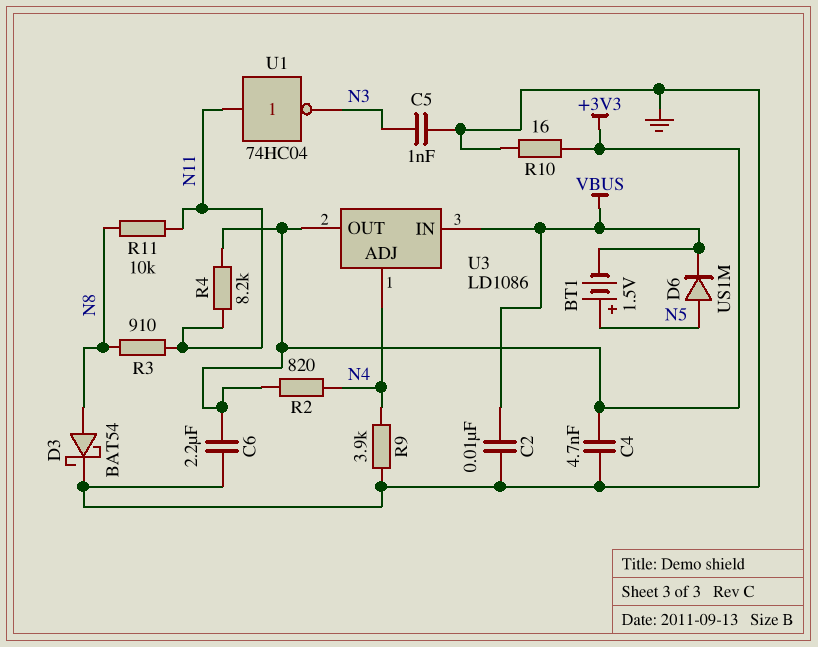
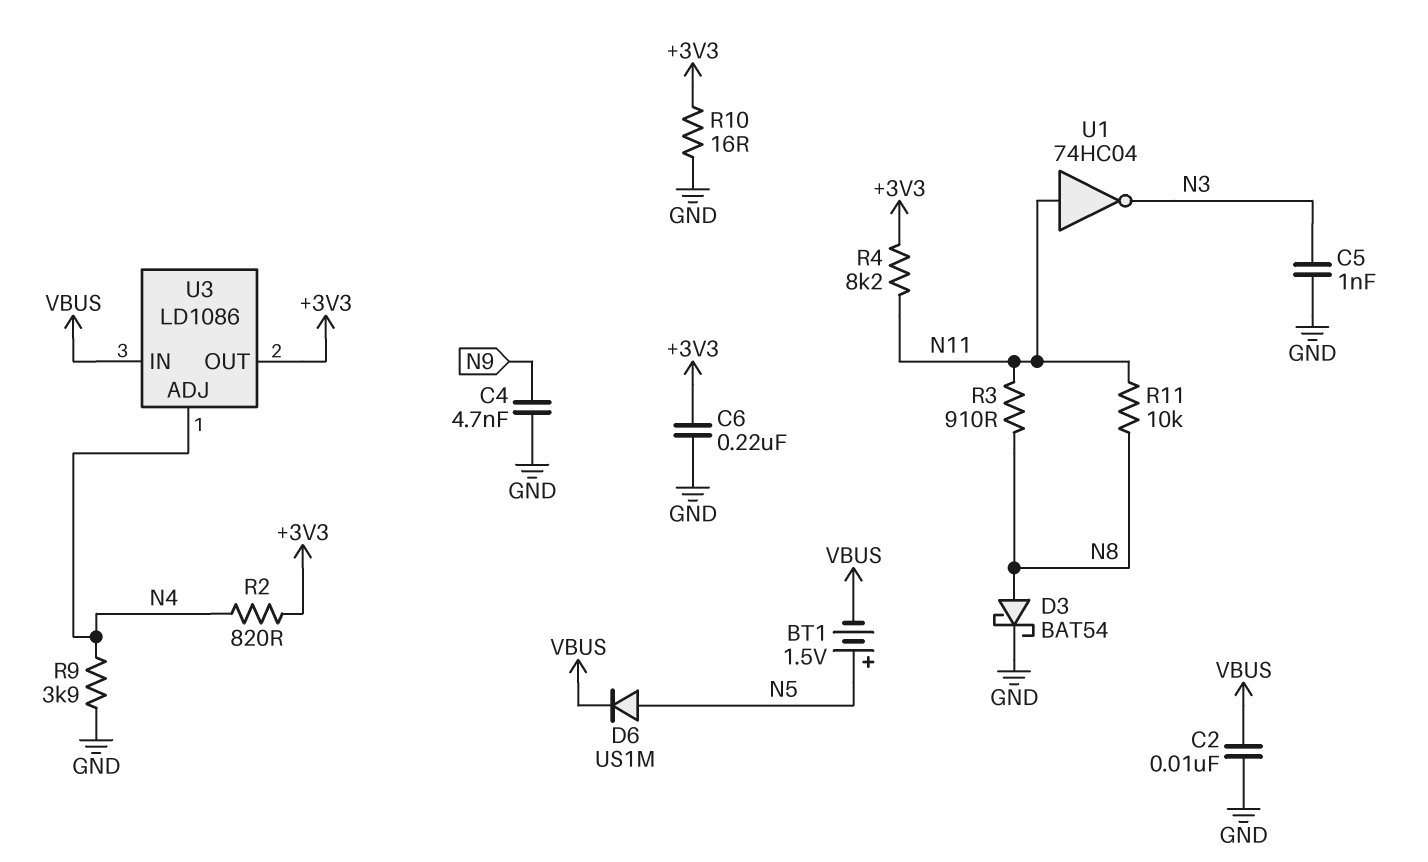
C4: 4.7nF (+3V3, GND) -> 4.7nF (GND, N9)
C6: 2.2uF (+3V3, GND) -> 220nF (+3V3, GND)

